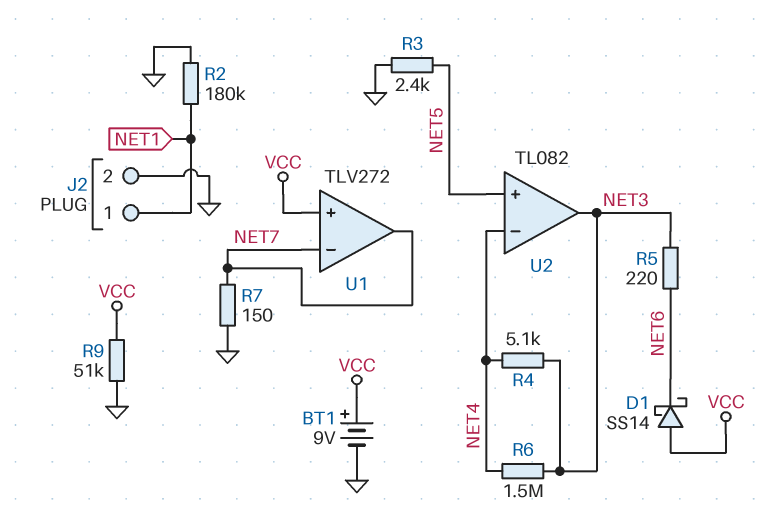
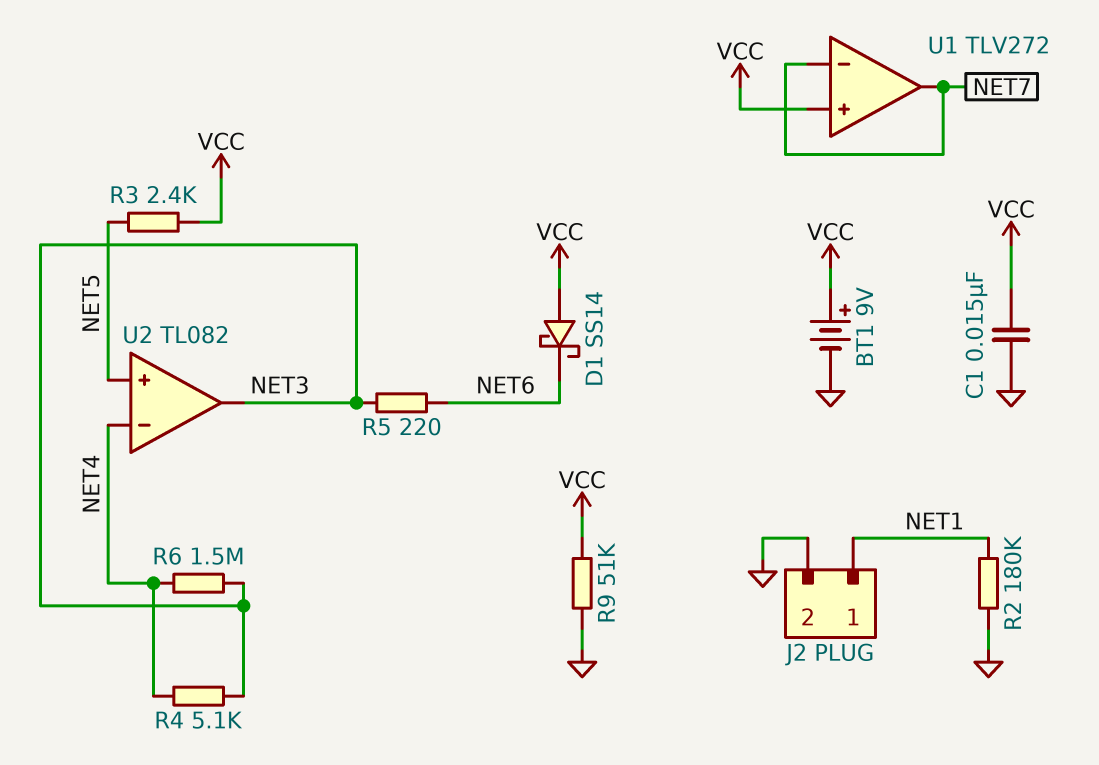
C1: none -> 15nF (GND, VCC)
R3: 2.4k (GND, NET5) -> 2.4k (NET5, VCC)
R7: 150 (GND, NET7) -> none

